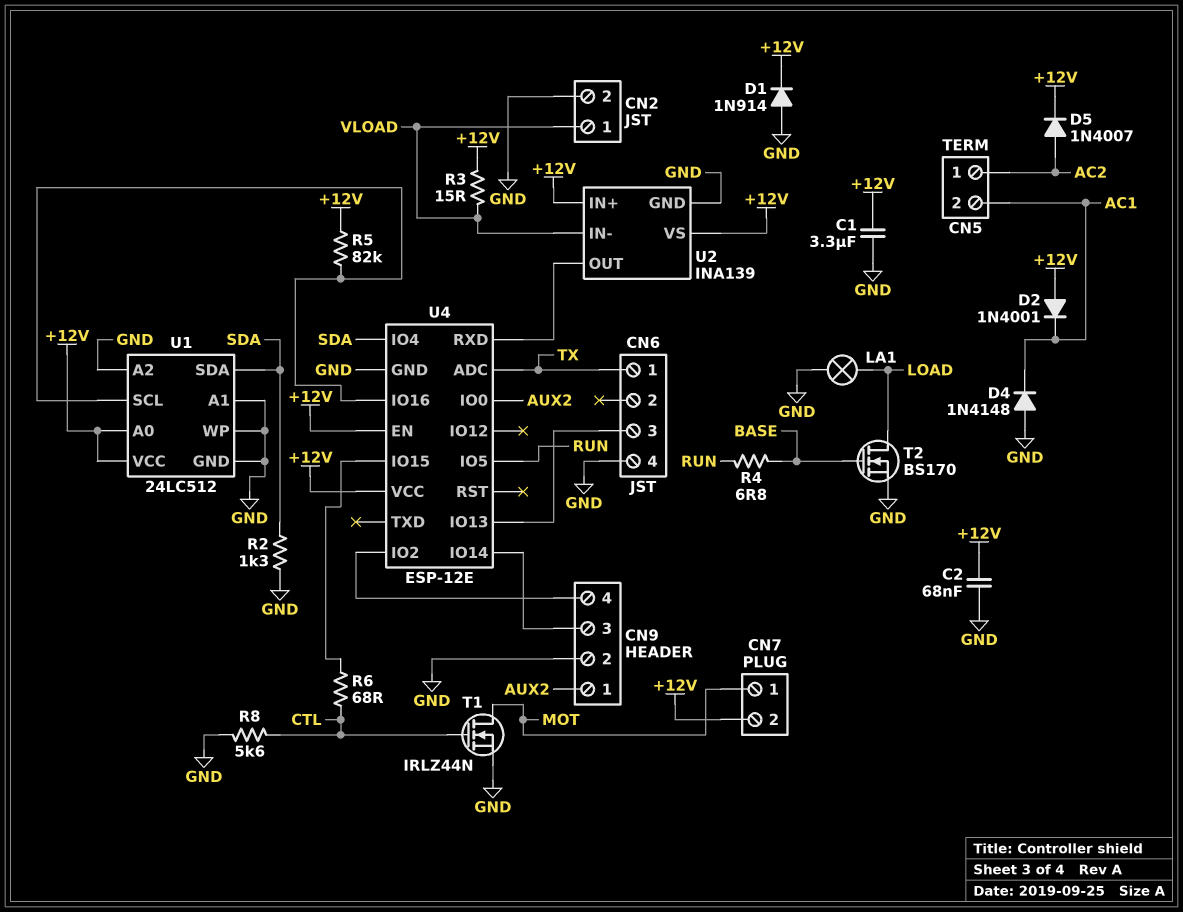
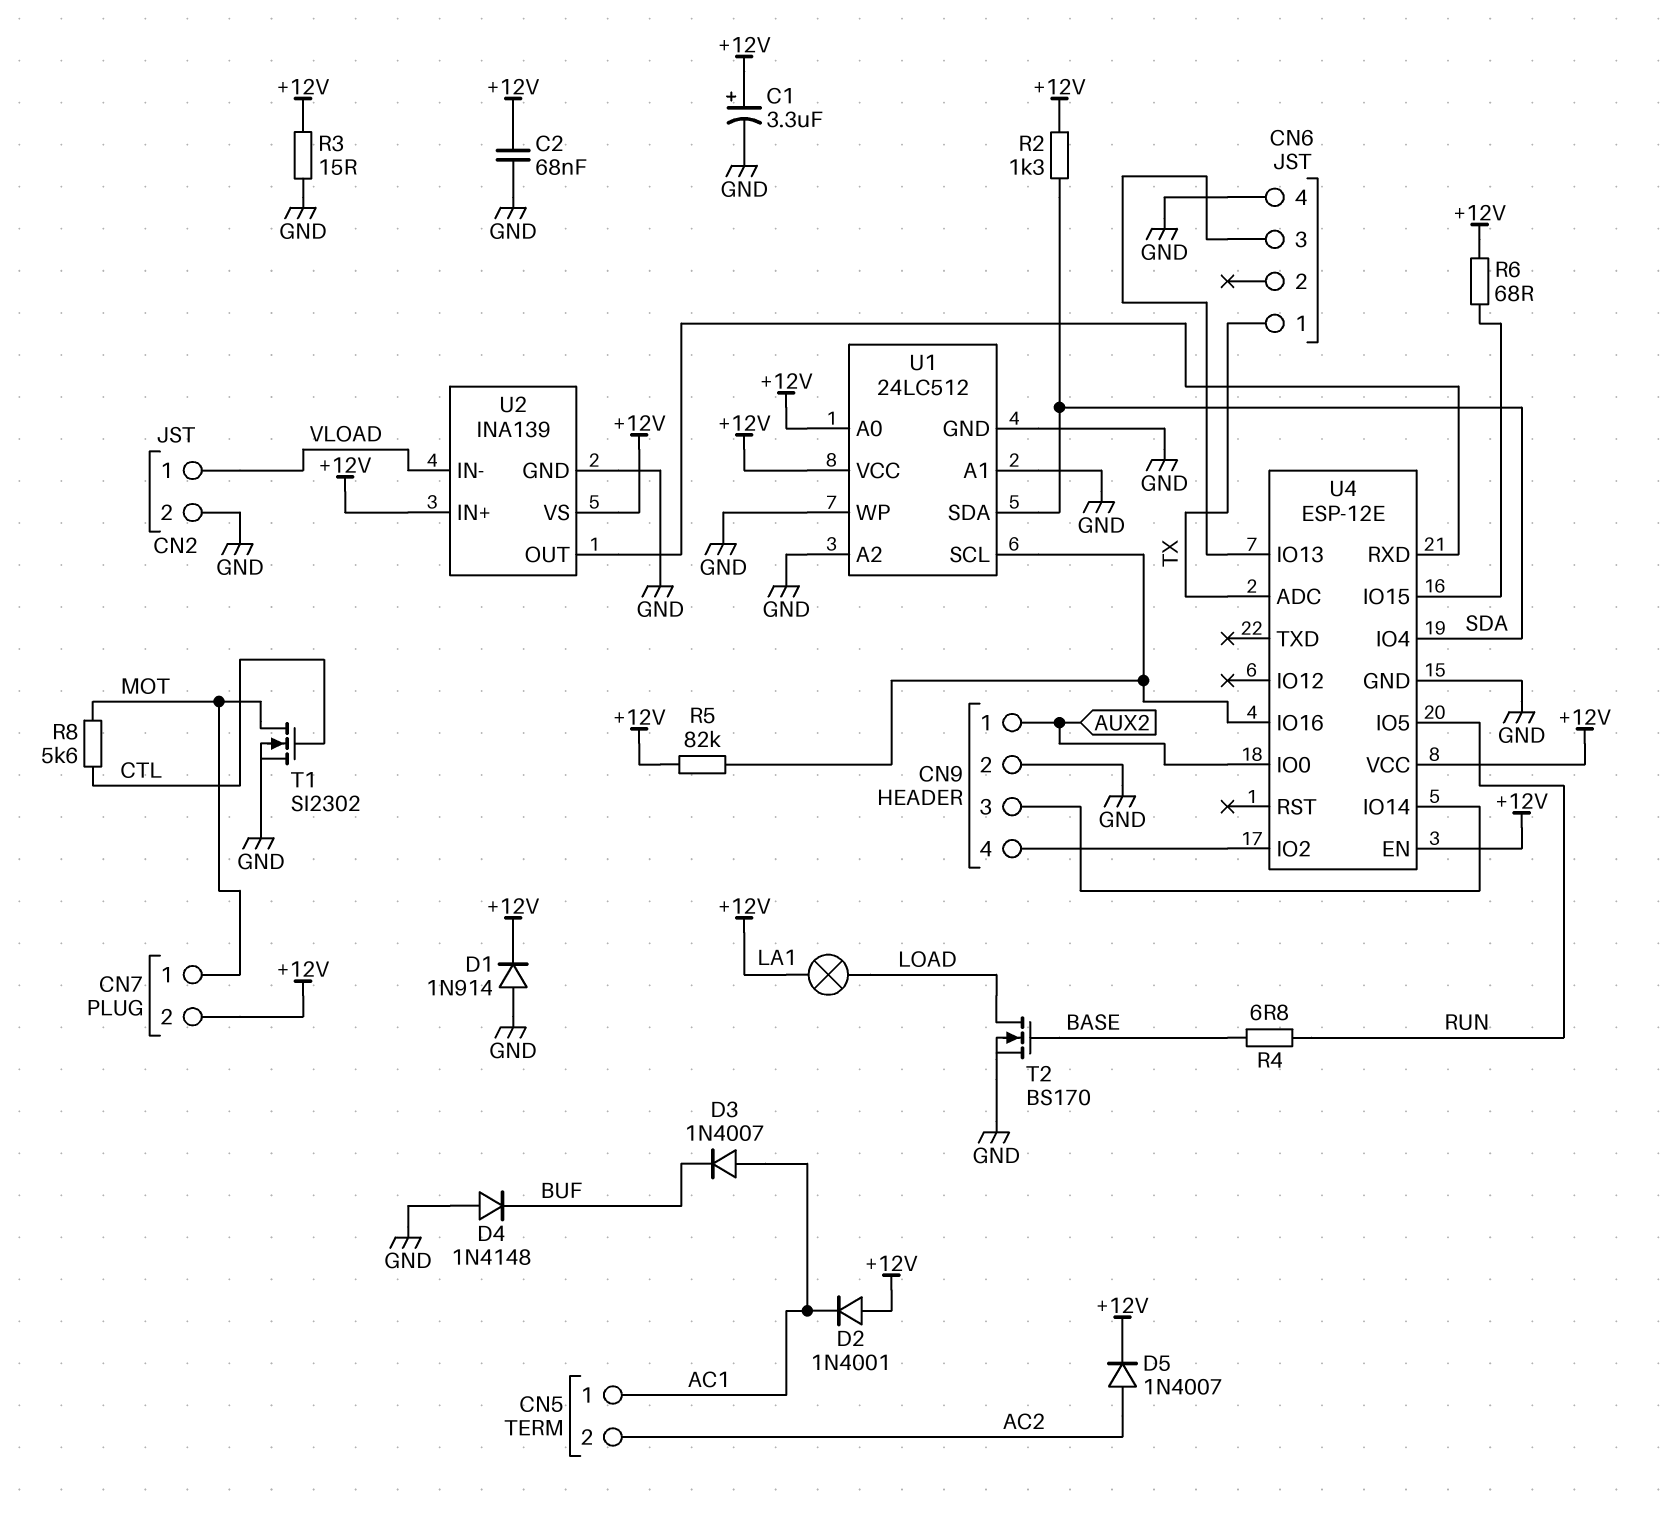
C1: 3.3uF (+12V, GND) -> 3.3uF (plus +12V, minus GND)
CN5 pin 1: AC2 -> AC1
CN5 pin 2: AC1 -> AC2
D3: none -> diode 1N4007 (A AC1, K BUF)
D4: diode 1N4148 (A GND, K AC1) -> diode 1N4148 (A GND, K BUF)
LA1: lamp (GND, LOAD) -> lamp (+12V, LOAD)
R2: 1.3k (GND, SDA) -> 1.3k (+12V, SDA)
R3: 15 (+12V, VLOAD) -> 15 (+12V, GND)
R6: 68 (CTL, U4/IO15) -> 68 (+12V, U4/IO15)
R8: 5.6k (CTL, GND) -> 5.6k (CTL, MOT)
T1: NMOS IRLZ44N (G CTL, D MOT, S GND) -> NMOS SI2302 (G CTL, D MOT, S GND)

